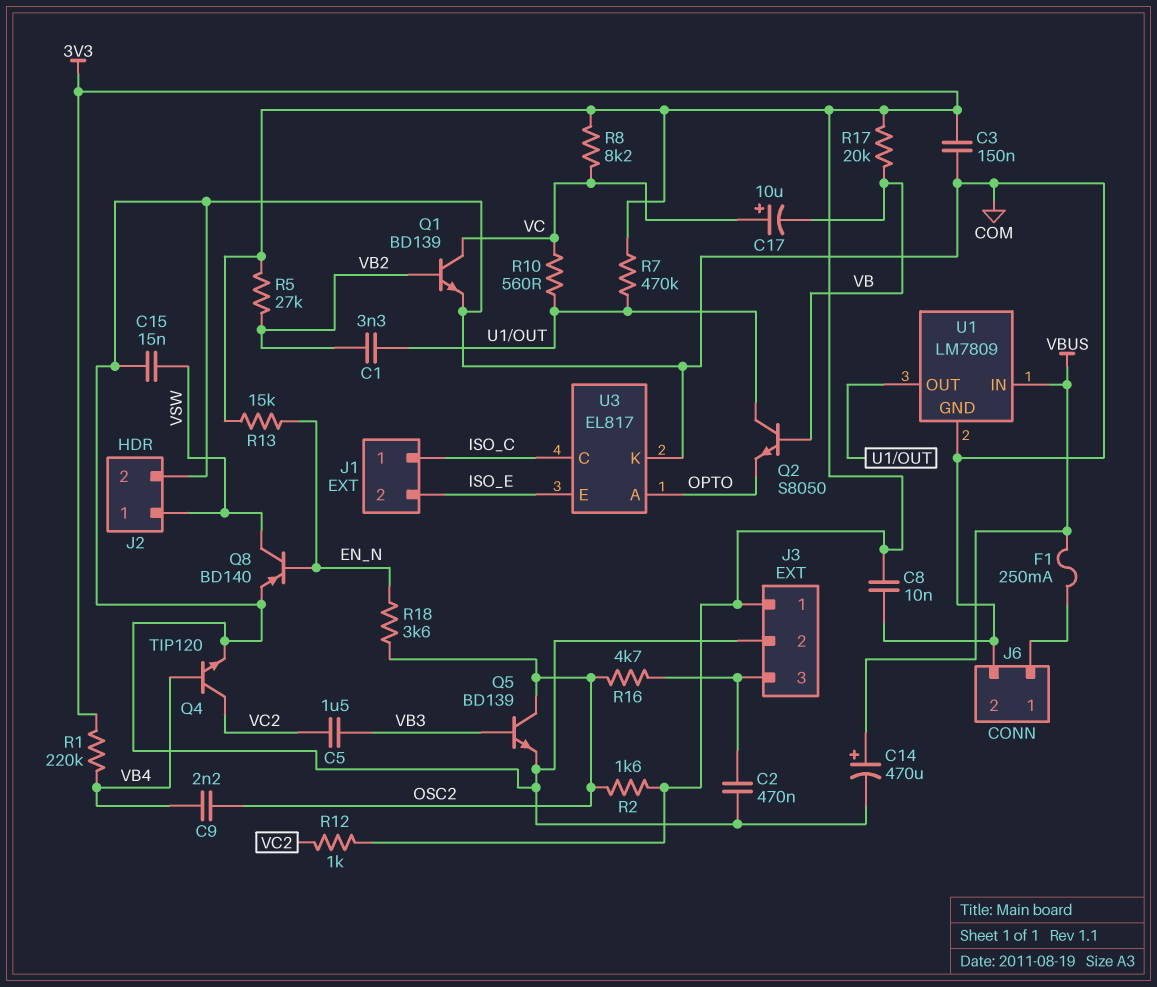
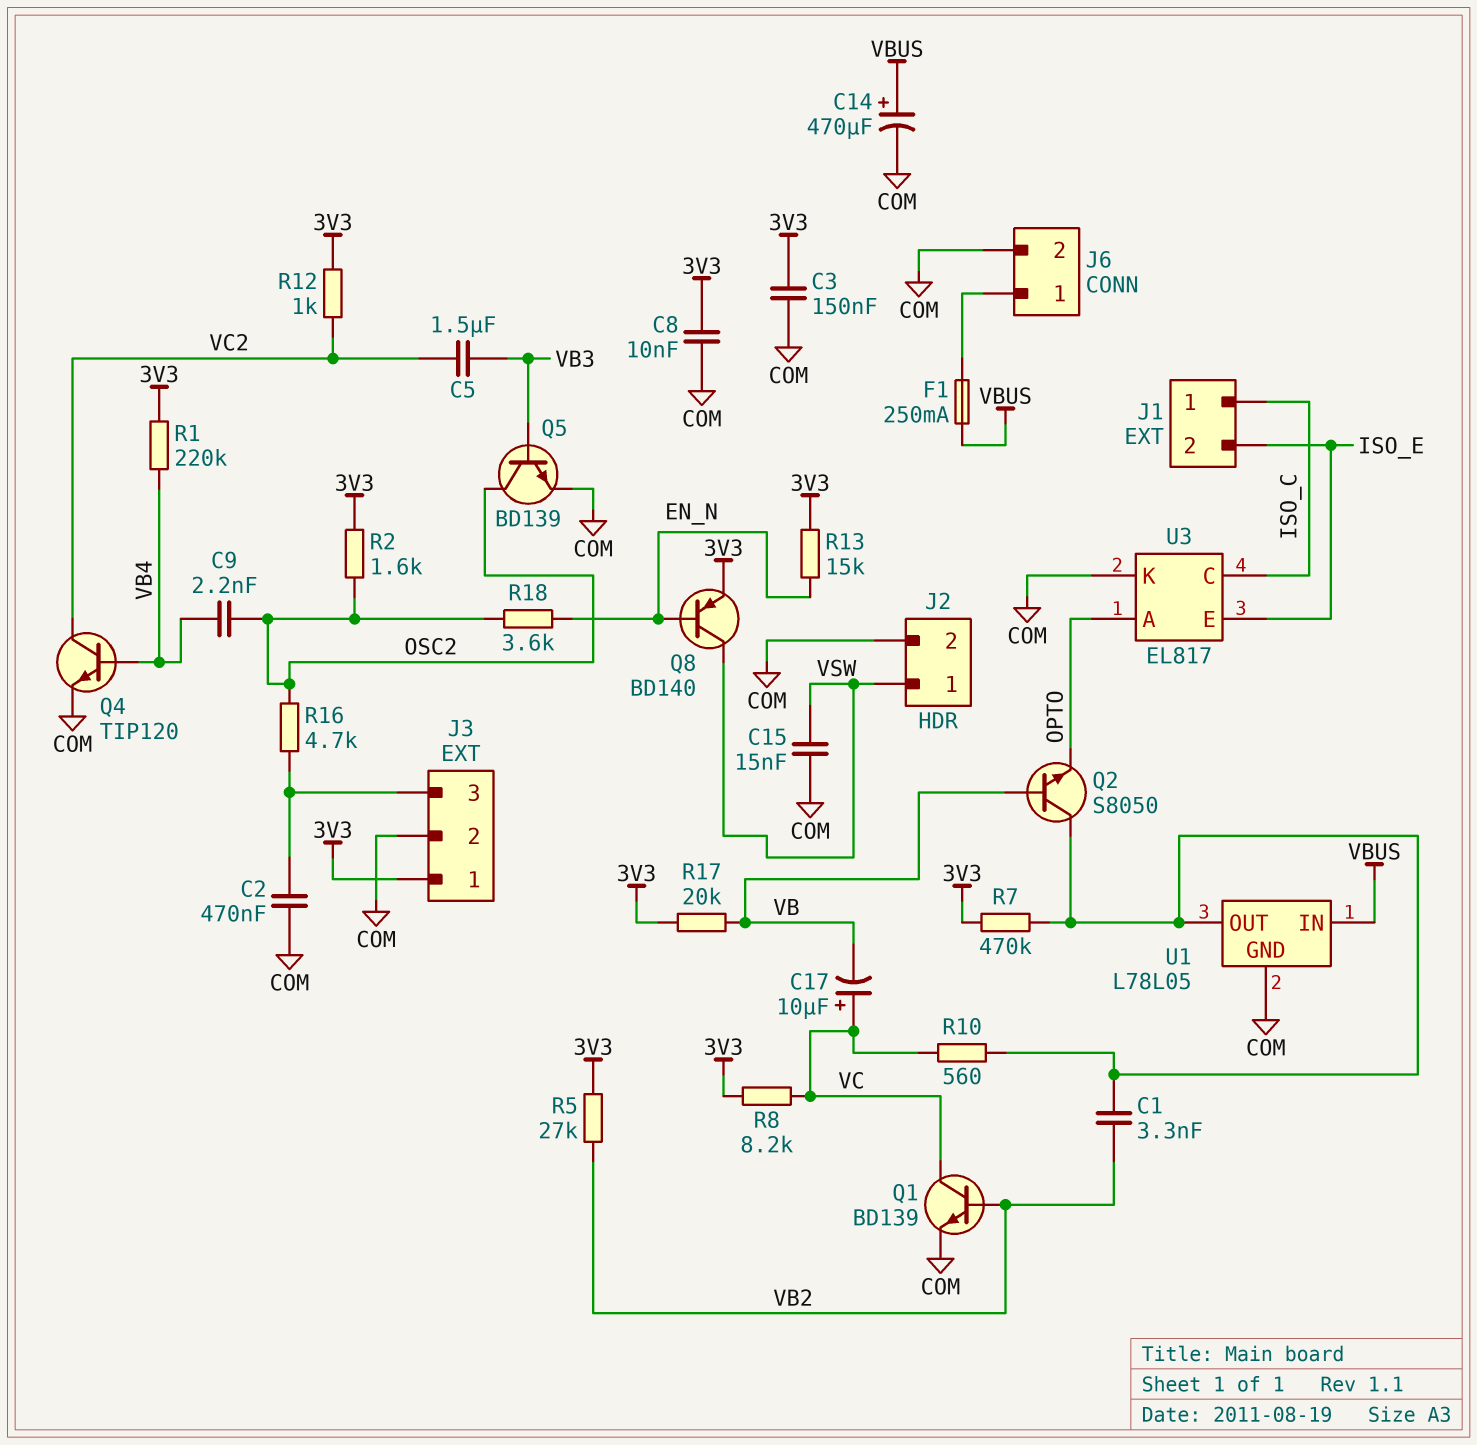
Q8: PNP BD140 (B EN_N, C VSW, E COM) -> PNP BD140 (B EN_N, C VSW, E 3V3)
U1: LM7809 -> L78L05

